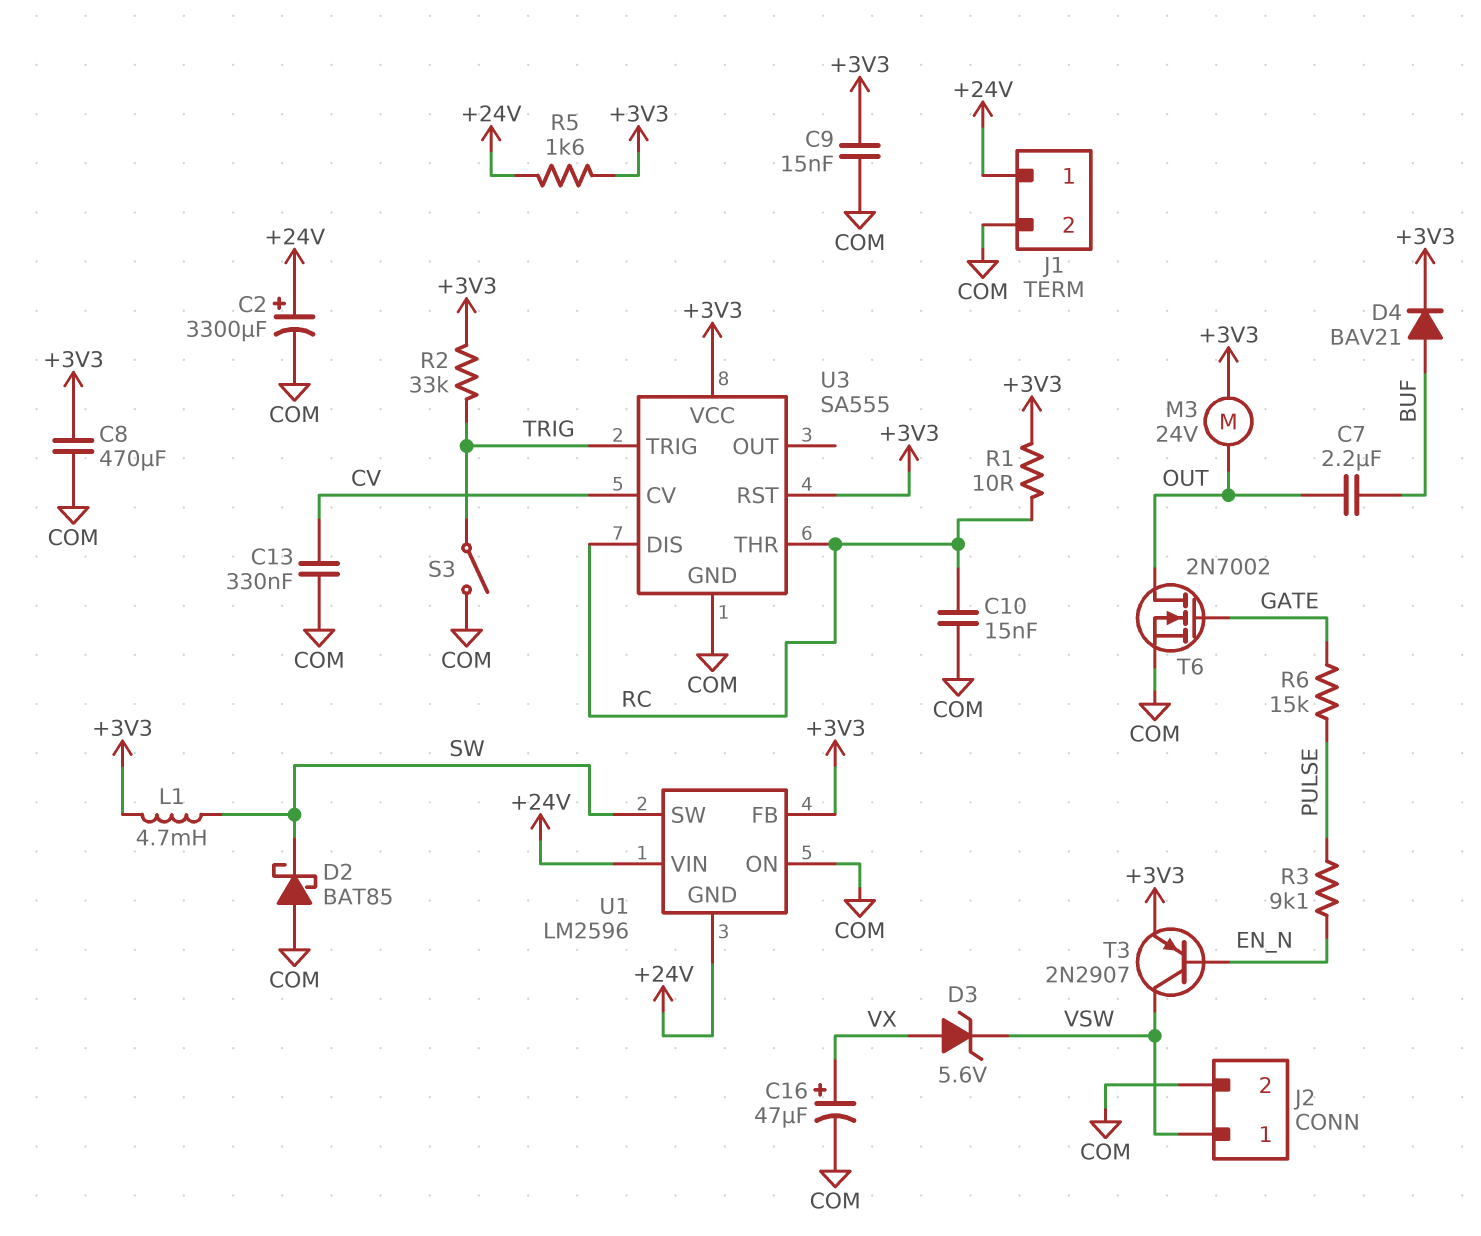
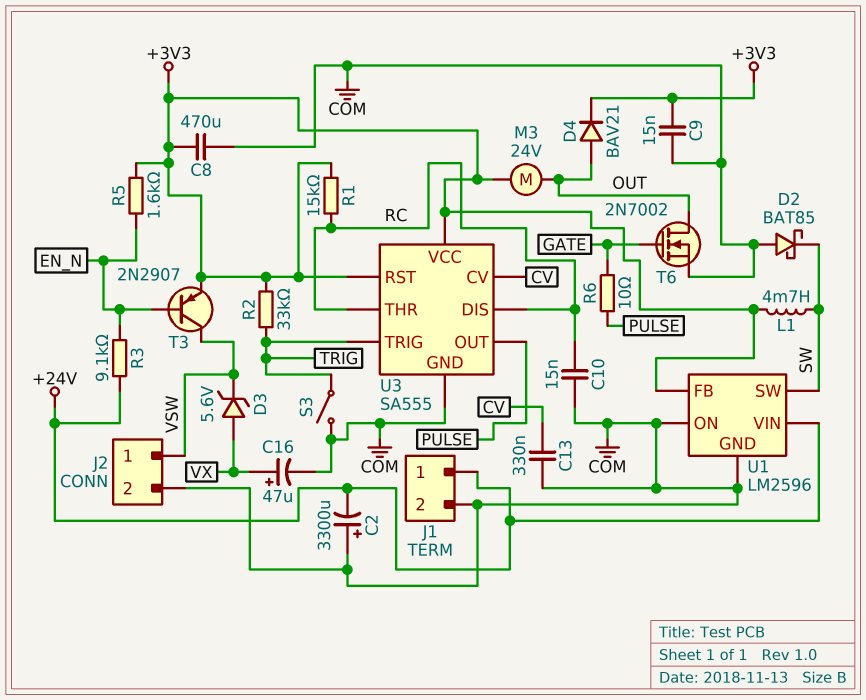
C2: 3300uF (plus +24V, minus COM) -> 3300uF (plus COM, minus +24V)
C7: 2.2uF (BUF, OUT) -> none
D4: diode BAV21 (A BUF, K +3V3) -> diode BAV21 (A OUT, K +3V3)
R1: 10 (+3V3, RC) -> 15k (+3V3, RC)
R3: 9.1k (EN_N, PULSE) -> 9.1k (+24V, EN_N)
R5: 1.6k (+3V3, +24V) -> 1.6k (+3V3, EN_N)
R6: 15k (GATE, PULSE) -> 10 (GATE, PULSE)
U1 pin GND: +24V -> COM
U3 pin OUT: none -> PULSE

